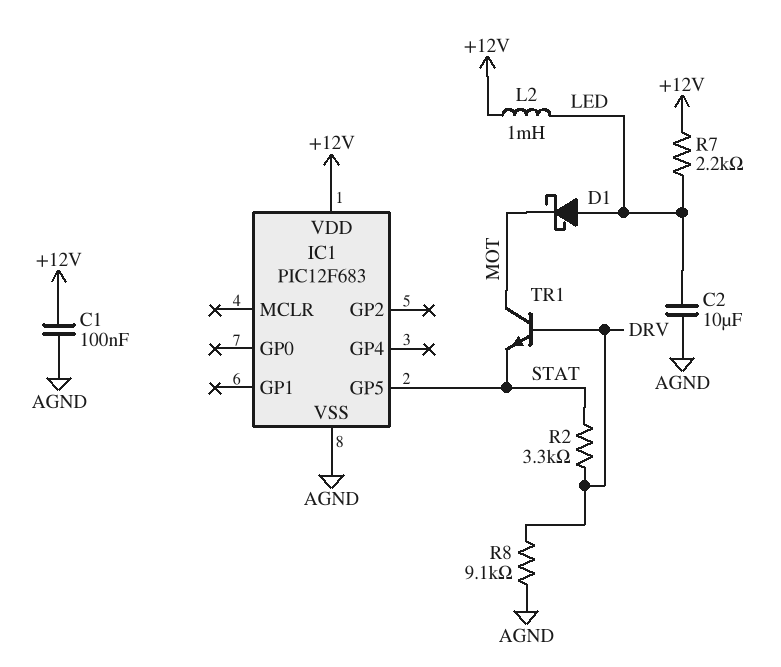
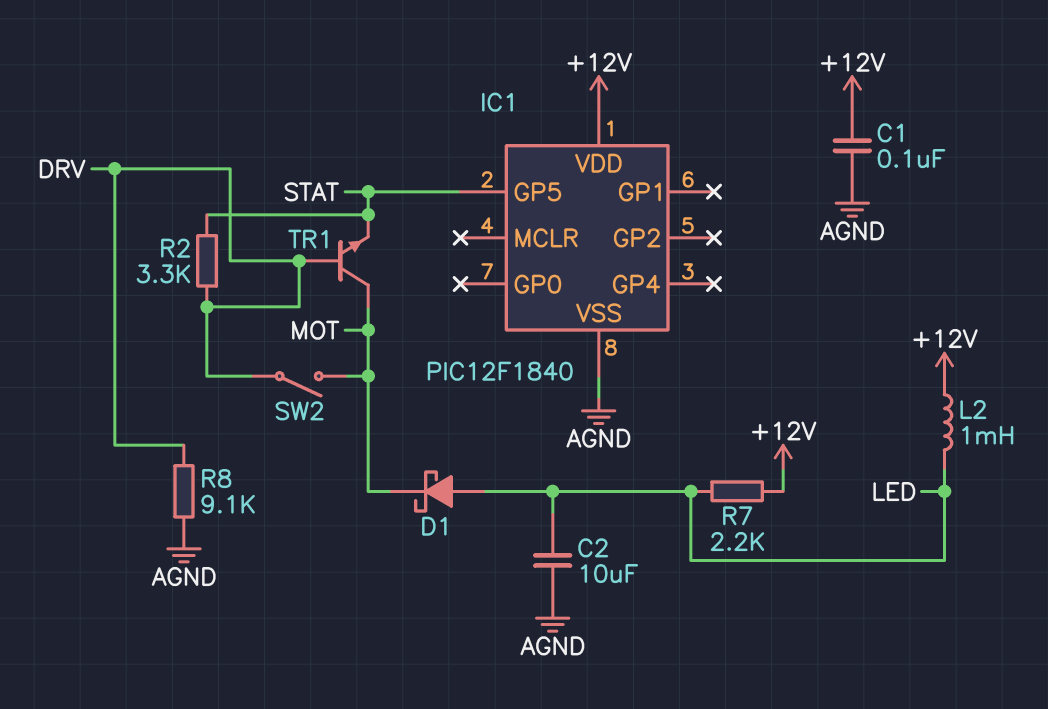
IC1: PIC12F683 -> PIC12F1840
SW2: none -> switch (DRV, MOT)

